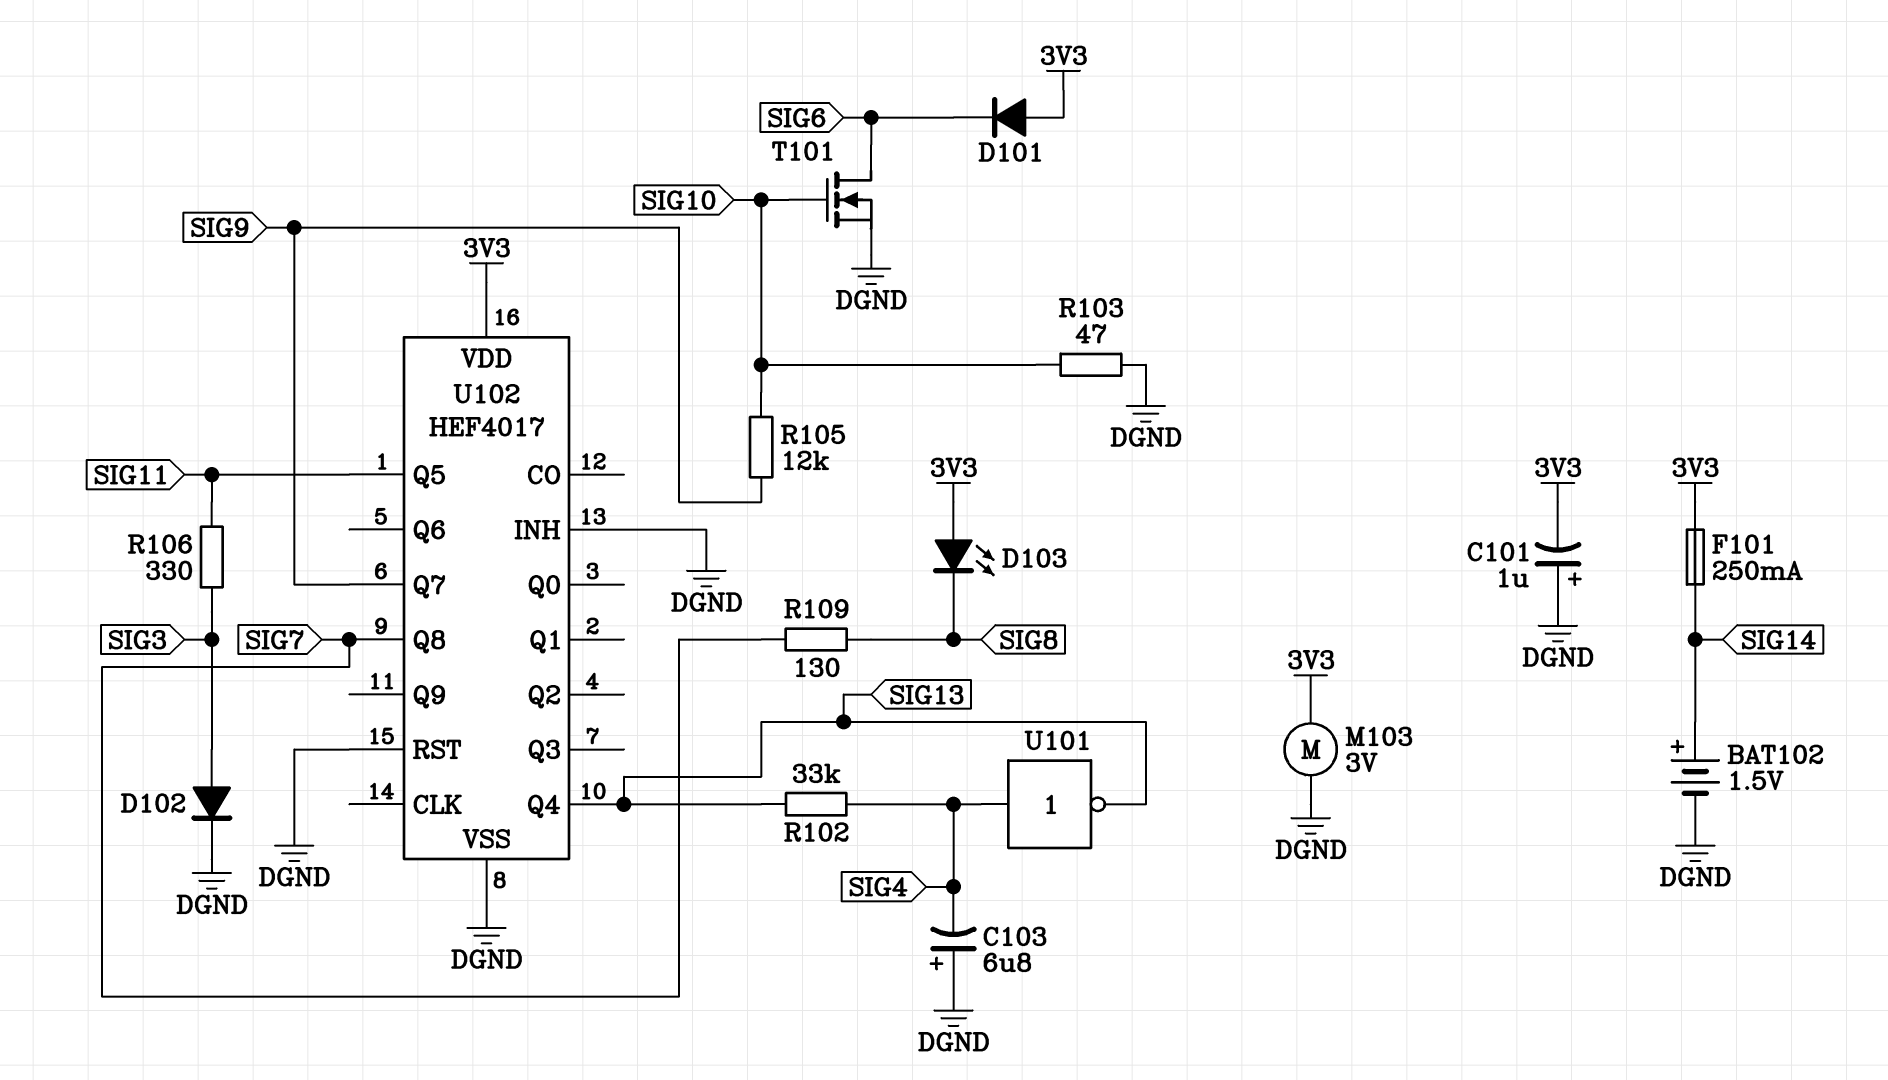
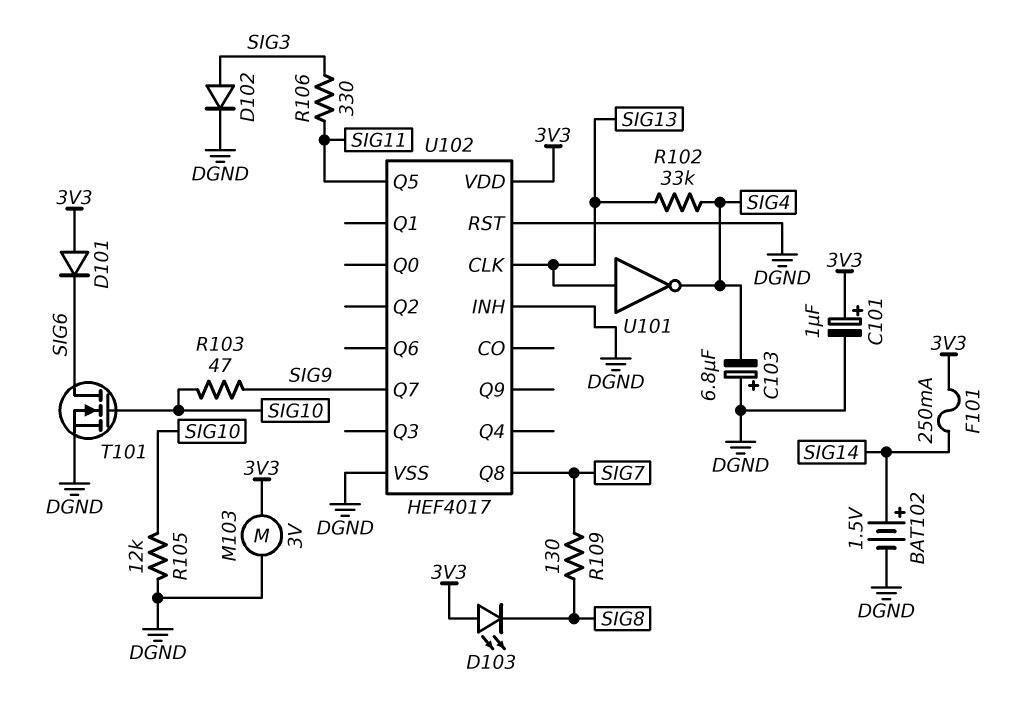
C101: 1uF (plus DGND, minus 3V3) -> 1uF (plus 3V3, minus DGND)
R103: 47 (DGND, SIG10) -> 47 (SIG9, SIG10)
R105: 12k (SIG9, SIG10) -> 12k (DGND, SIG10)
U101: NOT (in SIG4, out SIG13) -> NOT (in SIG13, out SIG4)
U102 pin CLK: none -> SIG13
U102 pin Q4: SIG13 -> none

